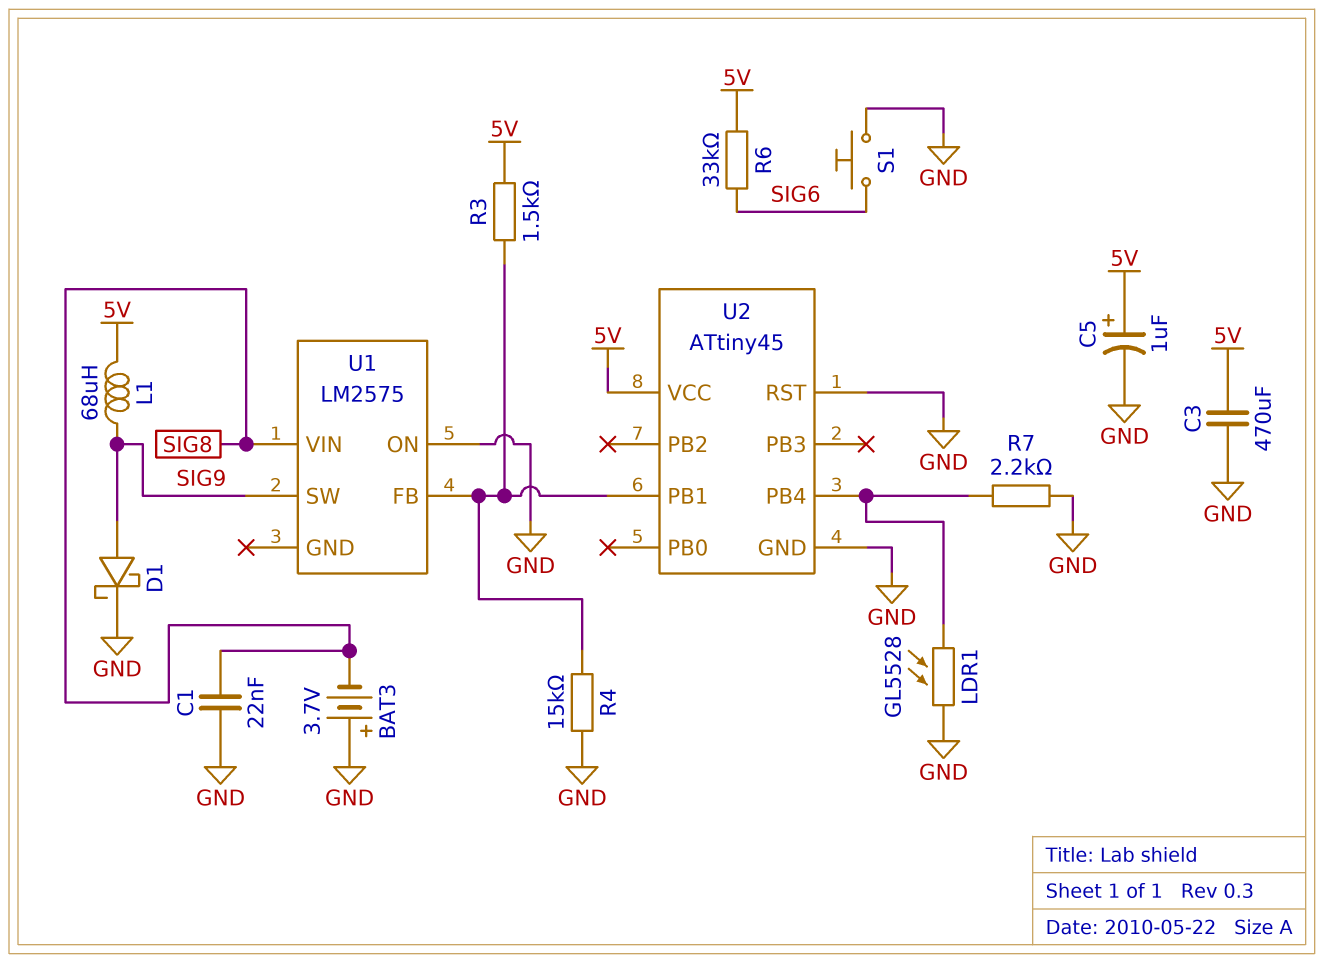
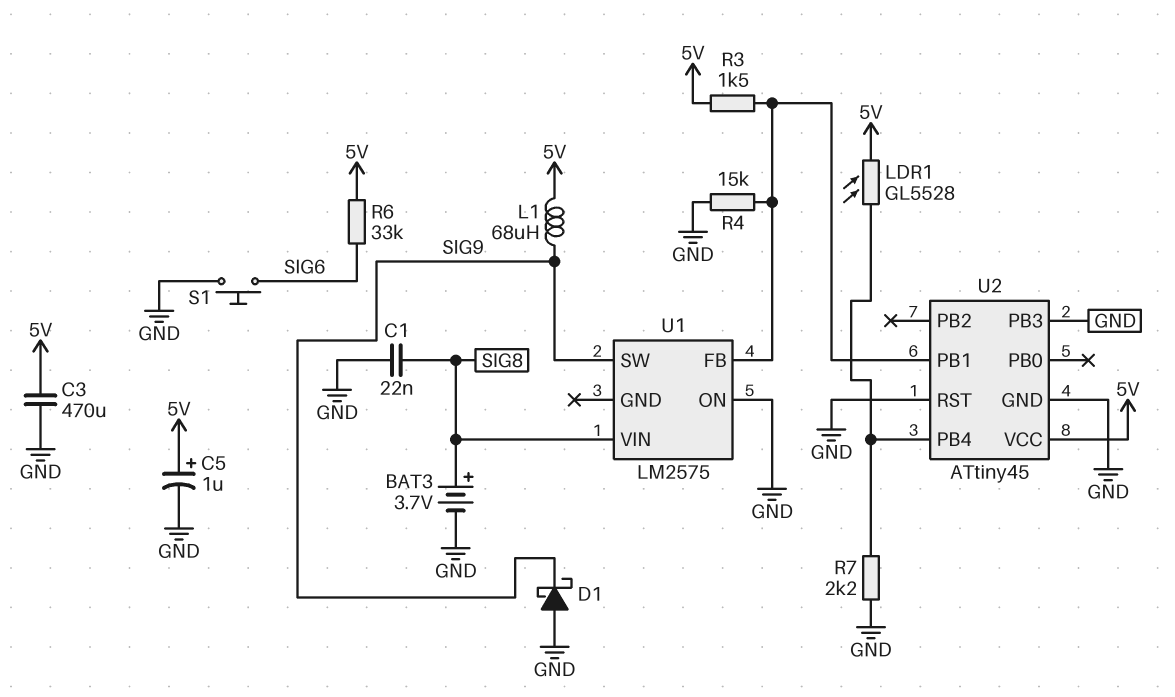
BAT3: 3.7V (plus GND, minus SIG8) -> 3.7V (plus SIG8, minus GND)
D1: schottky (A SIG9, K GND) -> schottky (A GND, K SIG9)
LDR1: GL5528 (GND, U2/PB4) -> GL5528 (5V, U2/PB4)
U2 pin PB3: none -> GND

